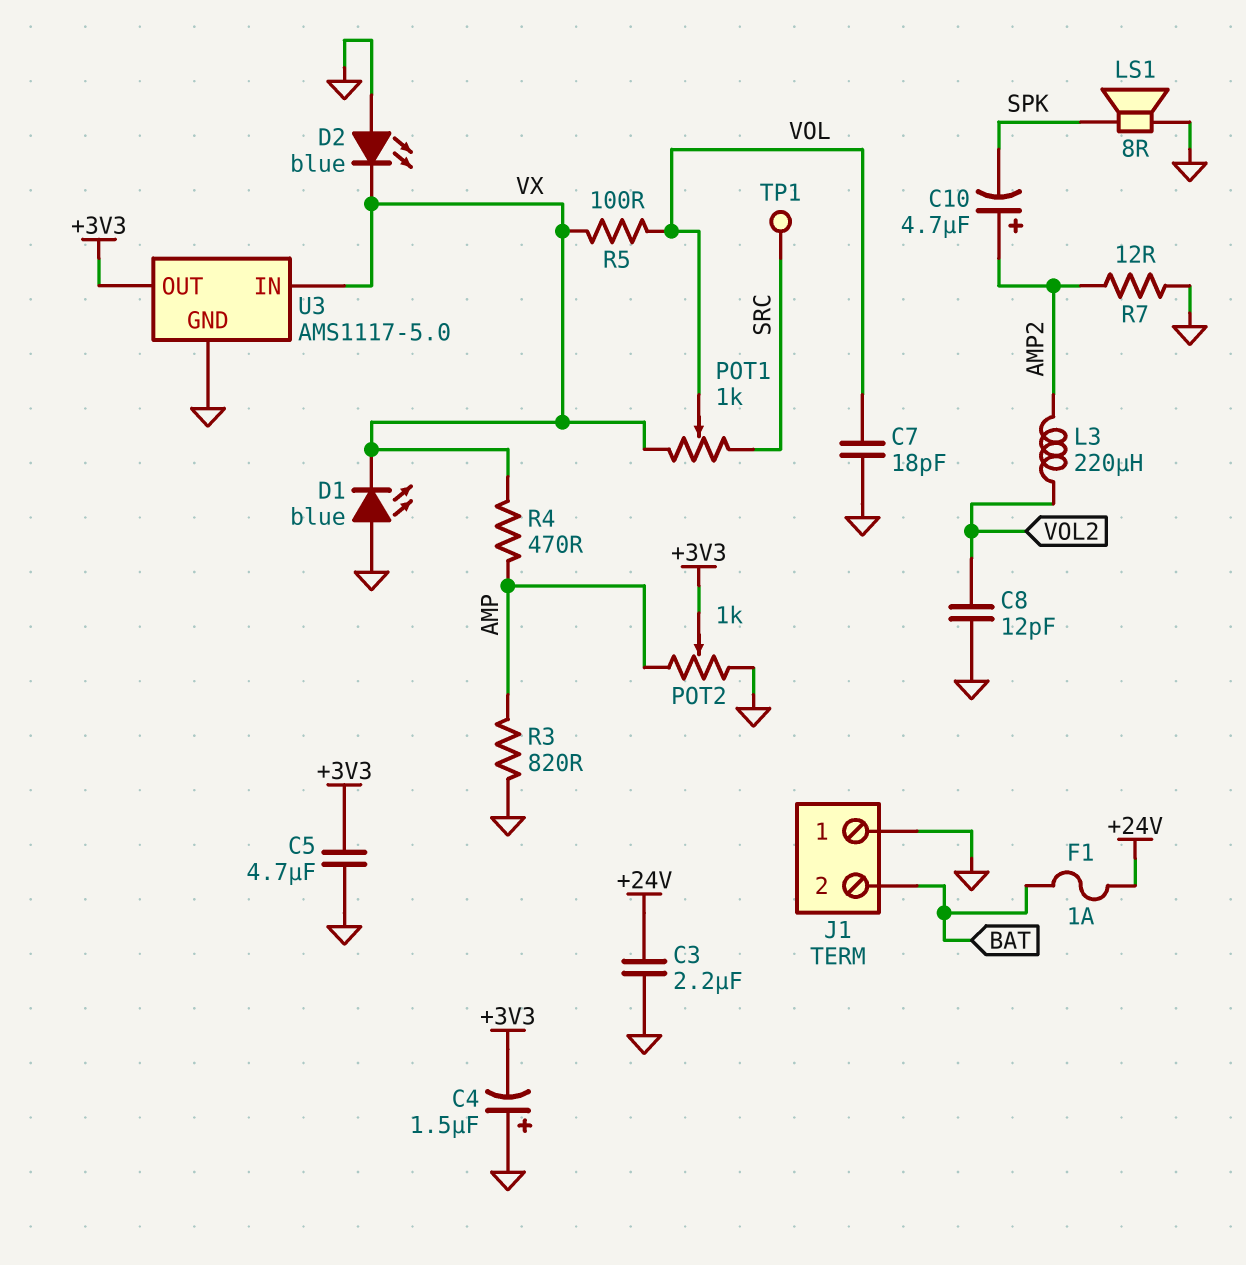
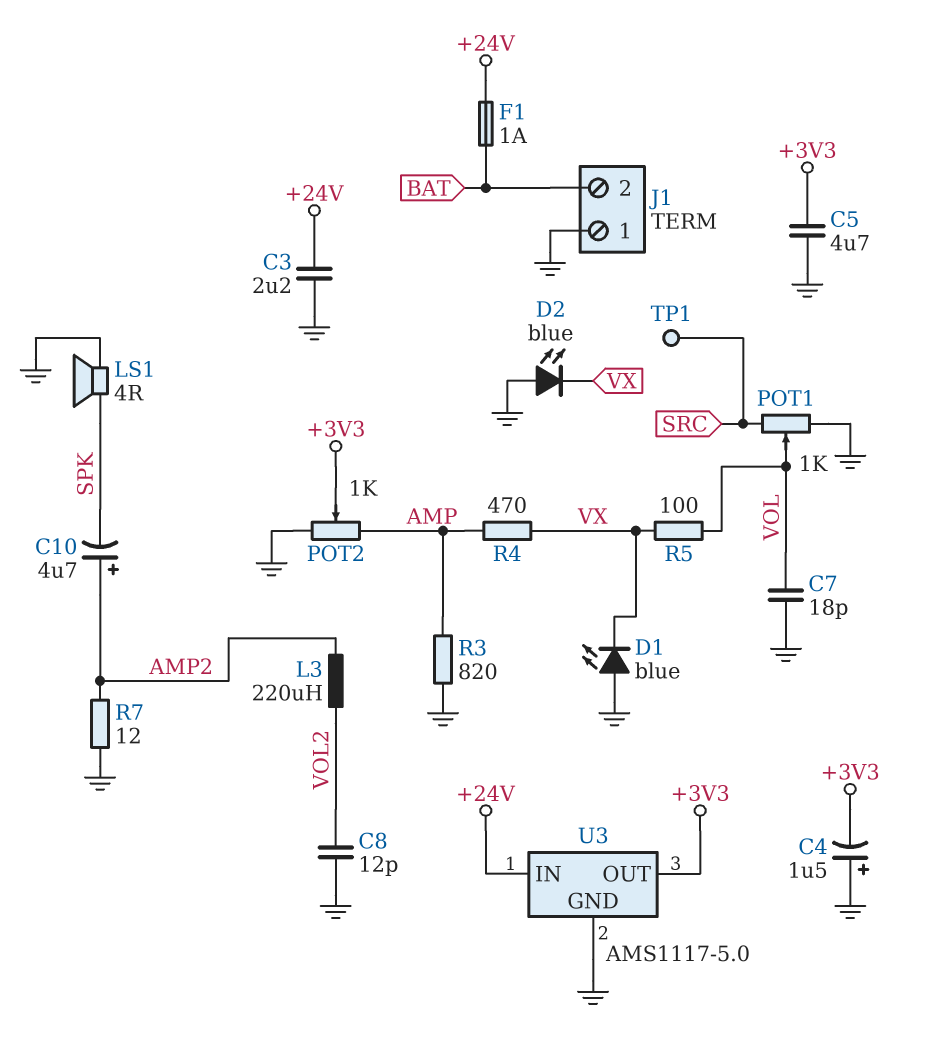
LS1: speaker 8R (GND, SPK) -> speaker 4R (GND, SPK)
POT1: 1k (SRC, VX, wiper VOL) -> 1k (GND, SRC, wiper VOL)
U3 pin IN: VX -> +24V

